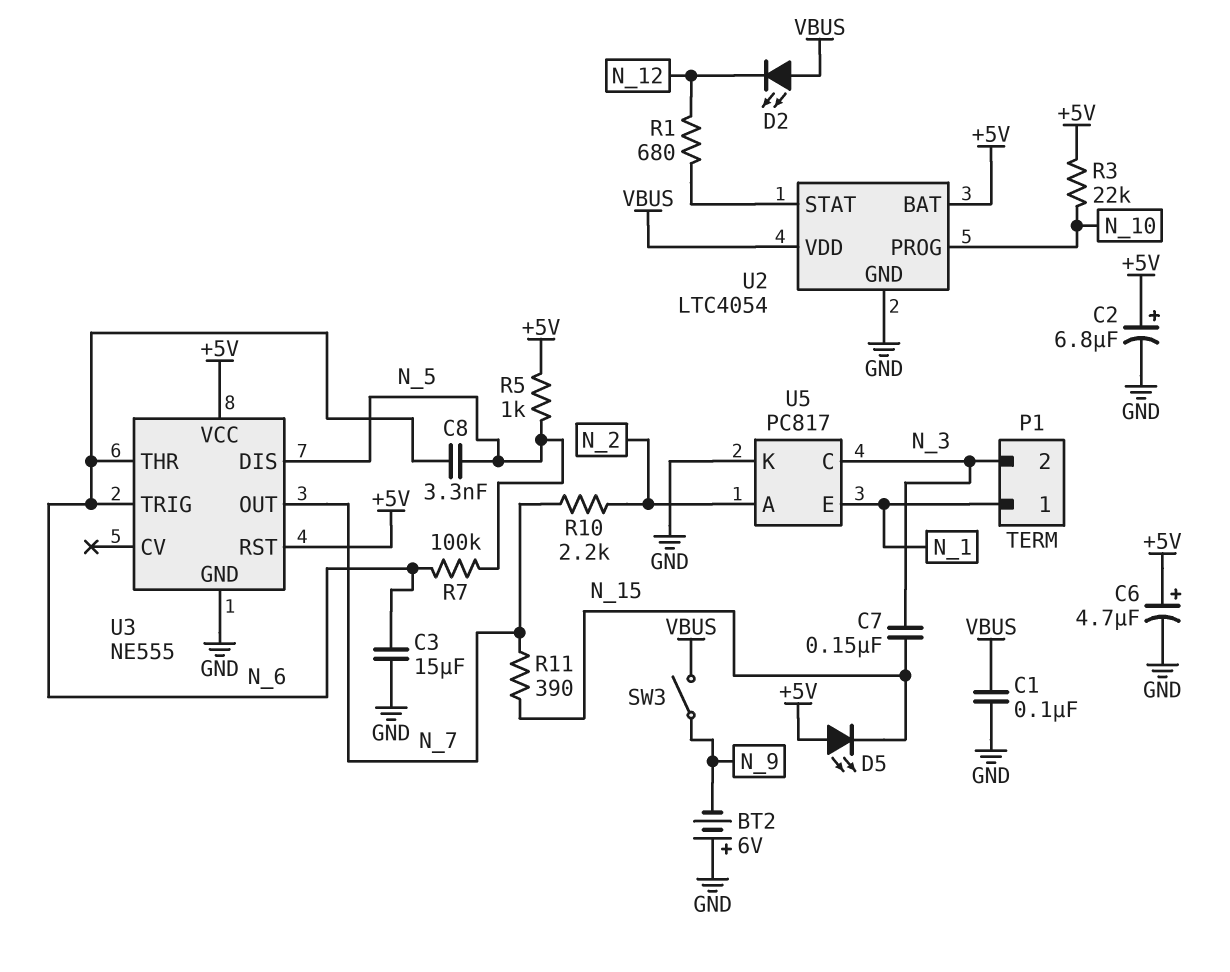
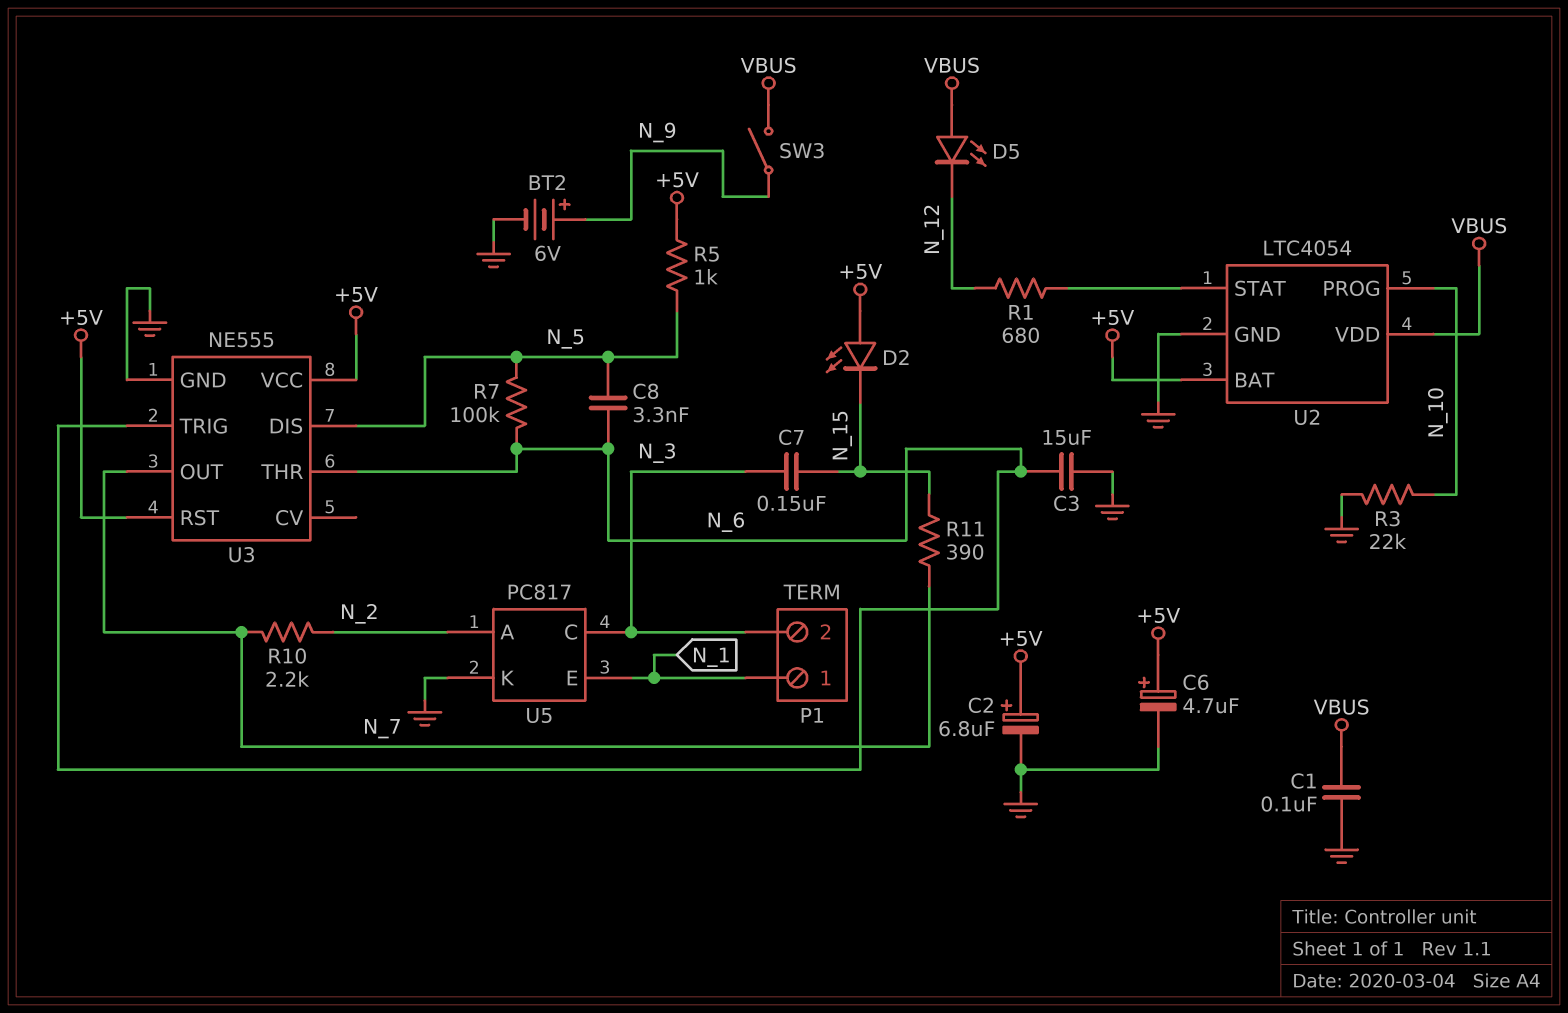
BT2: 6V (plus GND, minus N_9) -> 6V (plus N_9, minus GND)
D2: LED (A VBUS, K N_12) -> LED (A +5V, K N_15)
D5: LED (A +5V, K N_15) -> LED (A VBUS, K N_12)
R3: 22k (+5V, N_10) -> 22k (GND, N_10)

